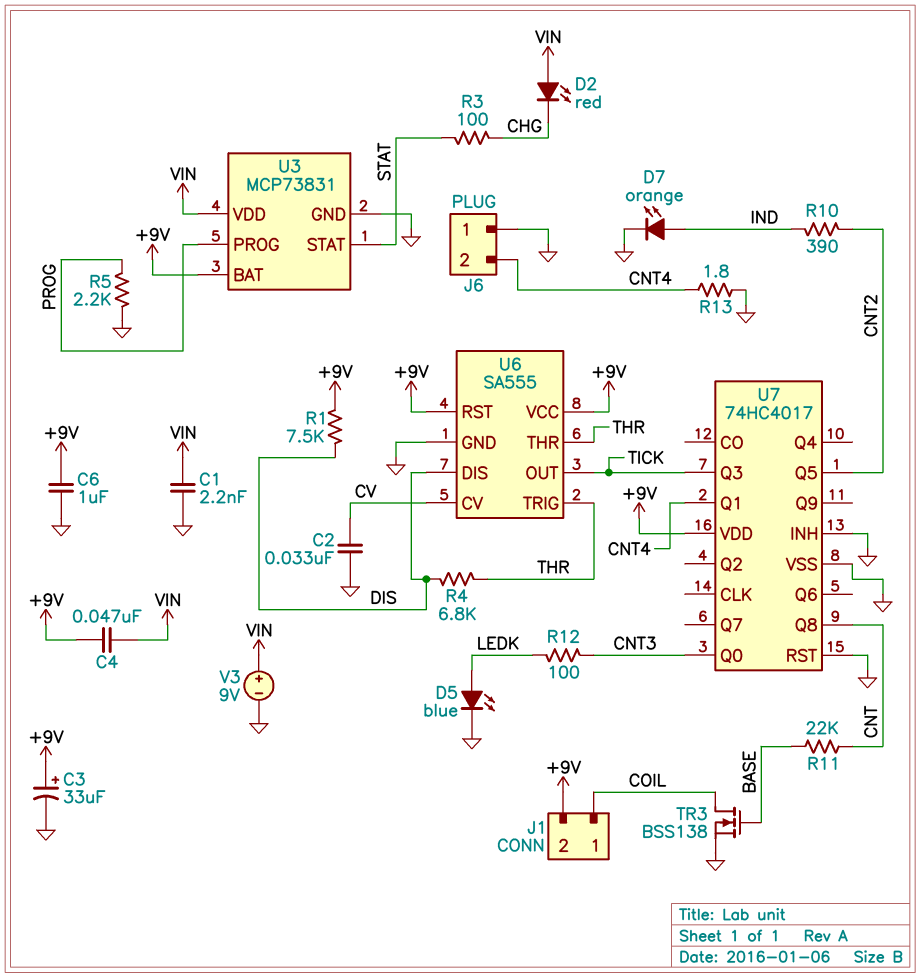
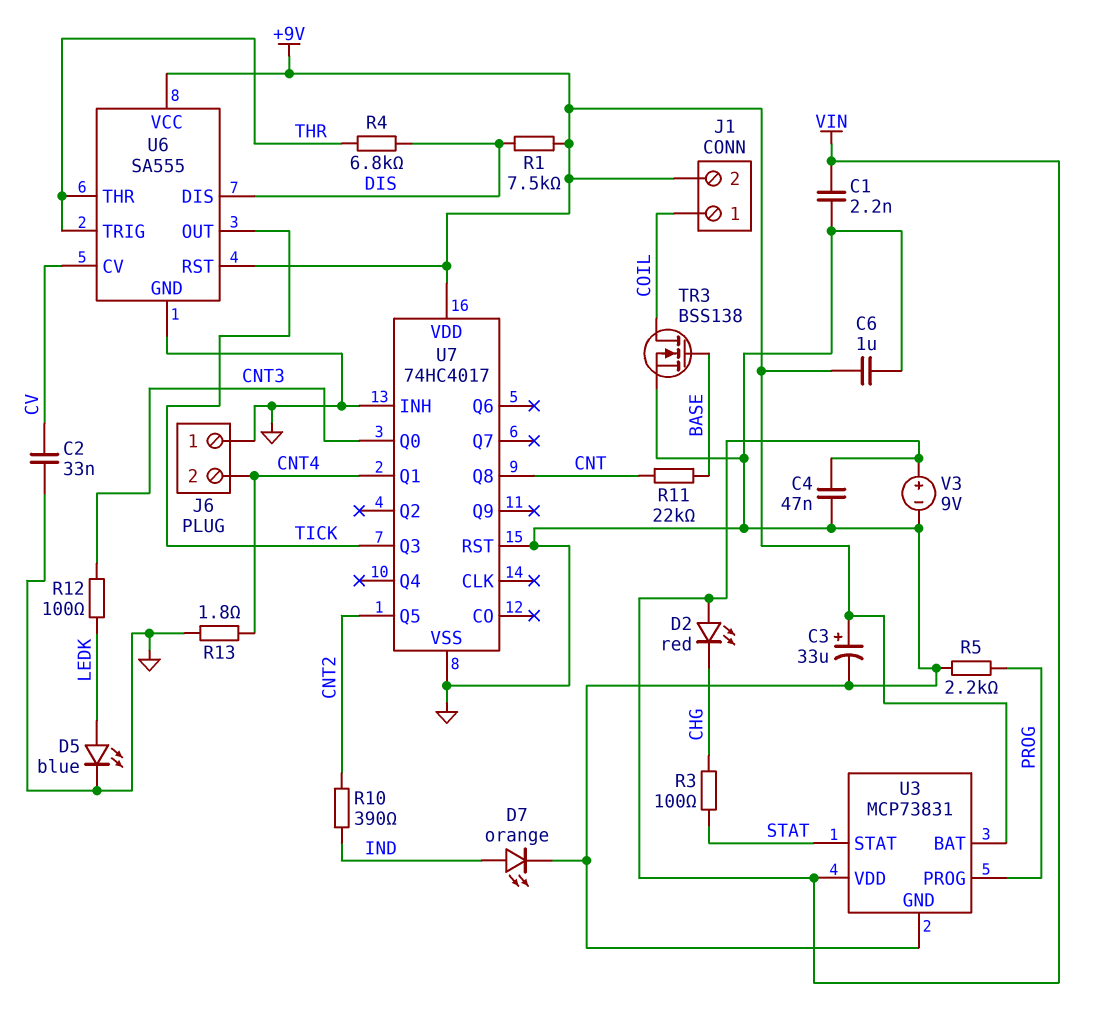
C4: 47nF (+9V, VIN) -> 47nF (GND, VIN)

